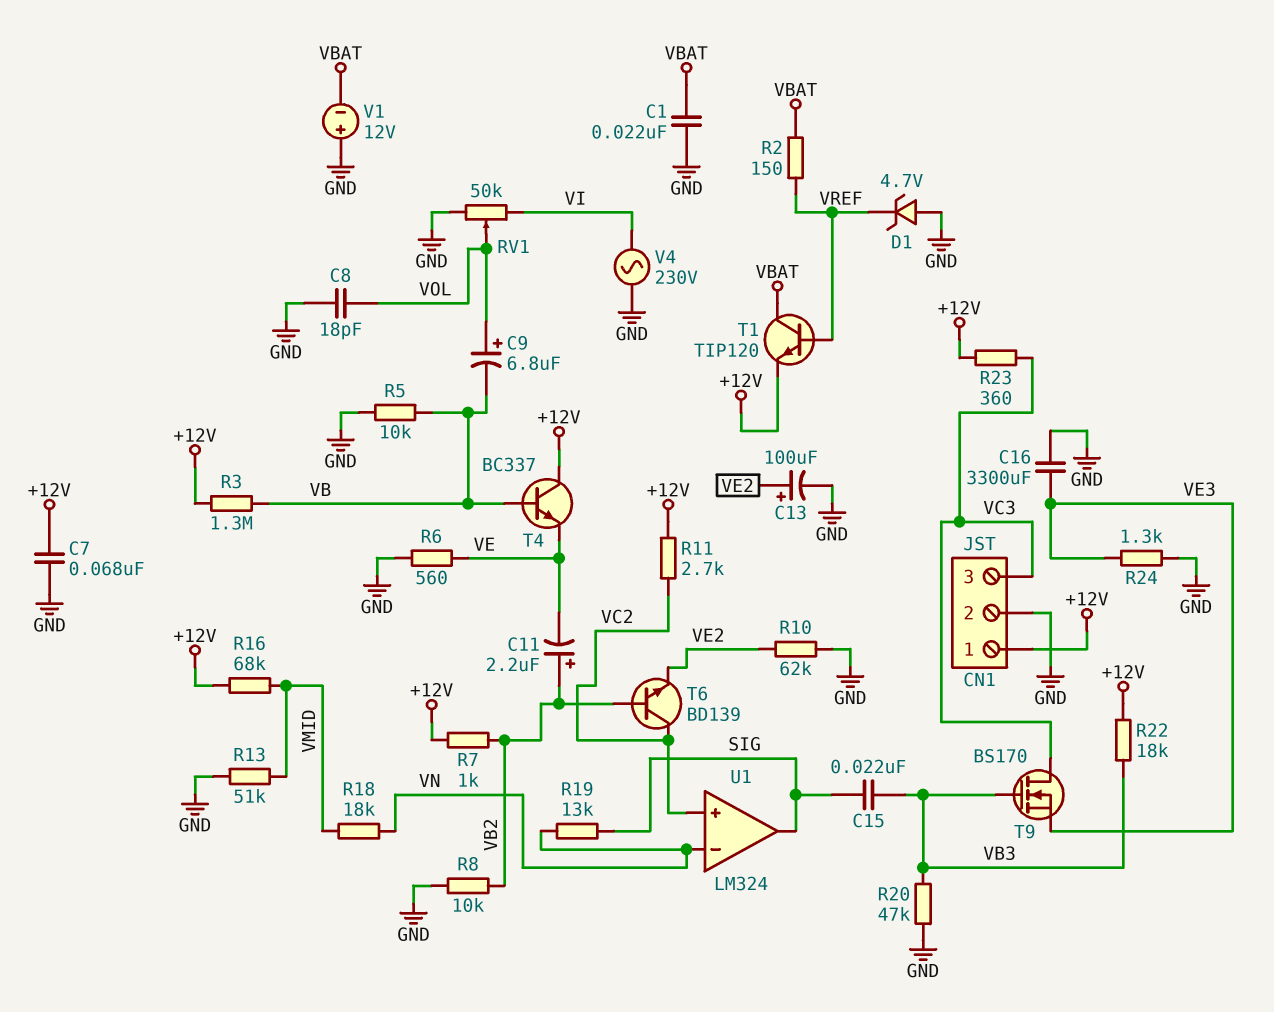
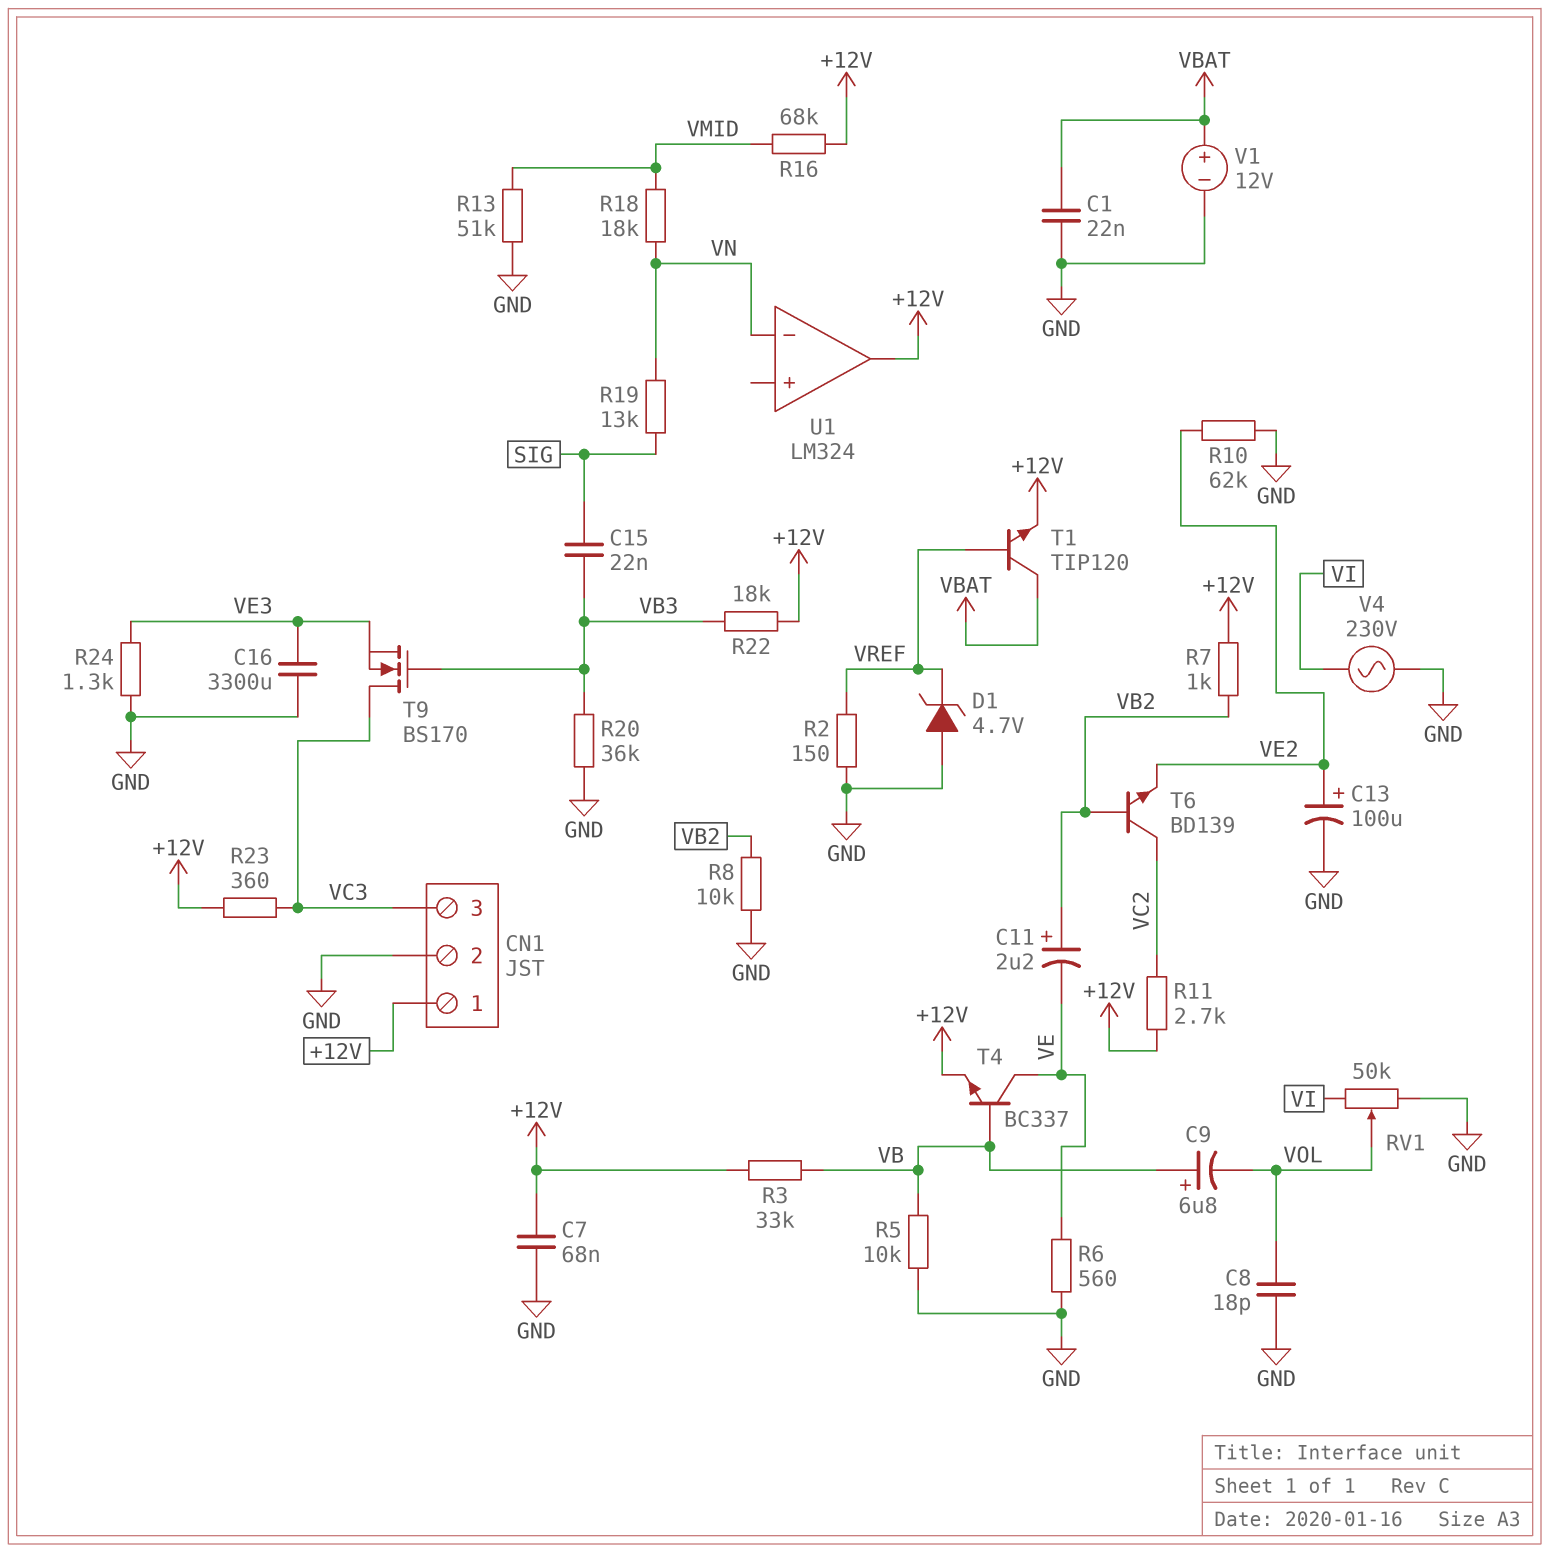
C9: 6.8uF (plus VOL, minus VB) -> 6.8uF (plus VB, minus VOL)
R2: 150 (VBAT, VREF) -> 150 (GND, VREF)
R3: 1.3M (+12V, VB) -> 33k (+12V, VB)
R20: 47k (GND, VB3) -> 36k (GND, VB3)
T4: NPN BC337 (B VB, C +12V, E VE) -> NPN BC337 (B VB, C VE, E +12V)
U1 pin in+: VC2 -> none
U1 pin out: SIG -> +12V
V1: 12V (plus GND, minus VBAT) -> 12V (plus VBAT, minus GND)

